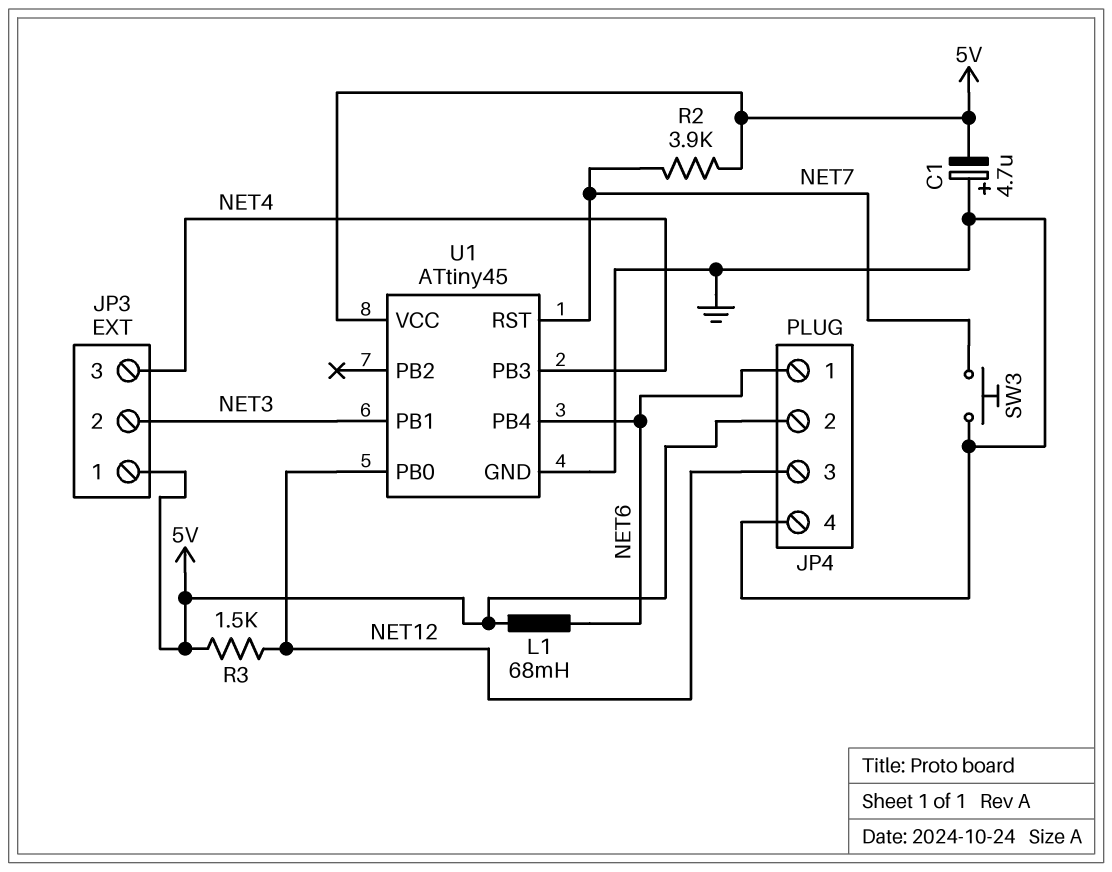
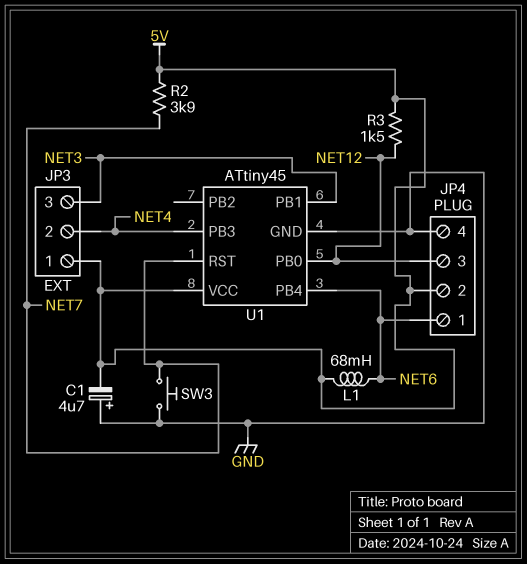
JP3 pin 2: NET3 -> NET4
JP3 pin 3: NET4 -> NET3

